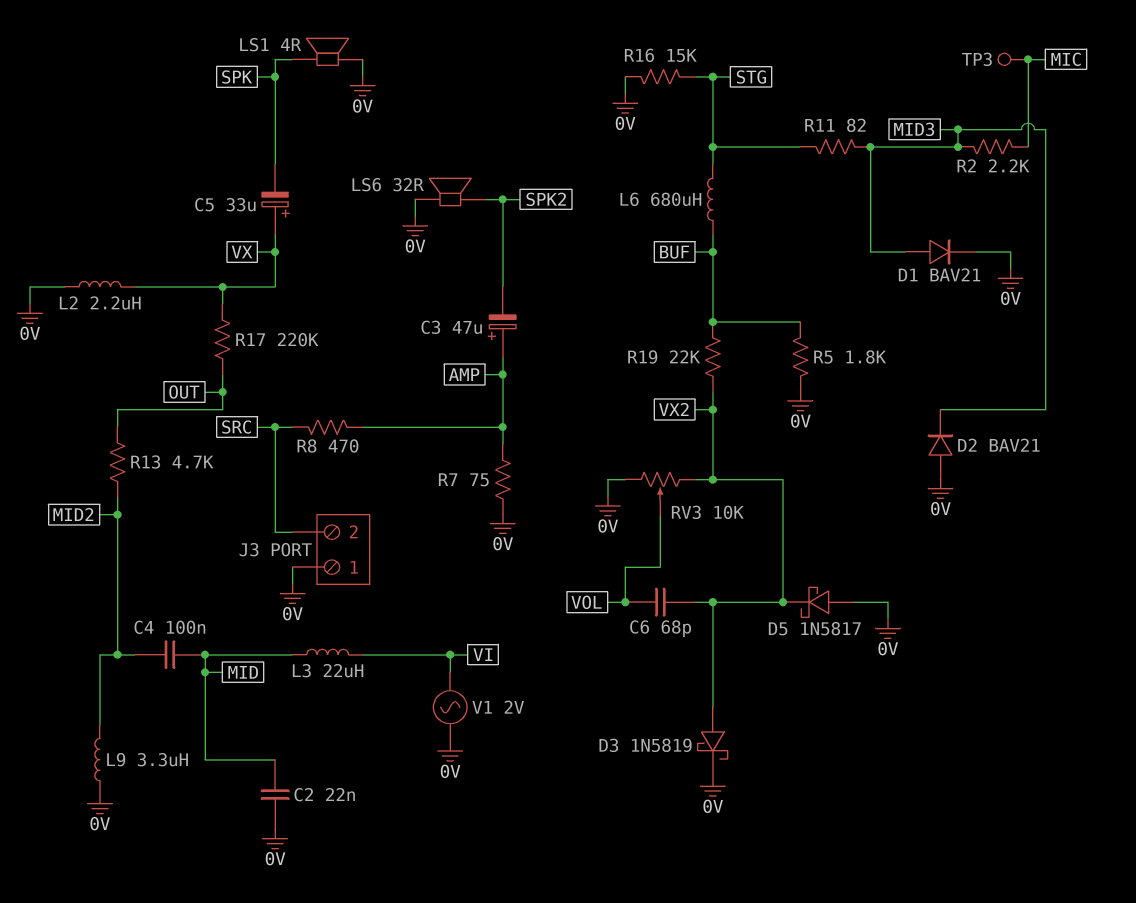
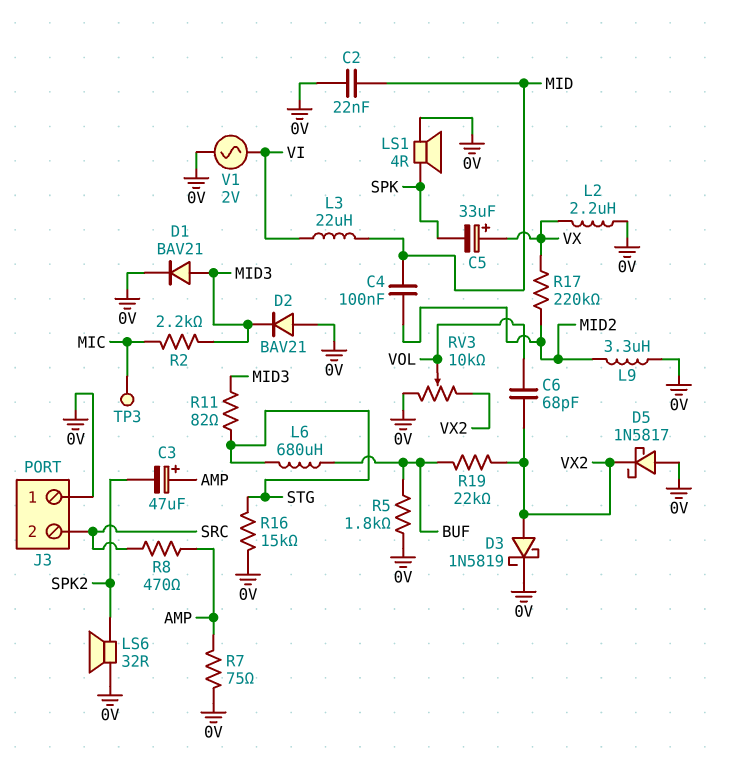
R13: 4.7k (MID2, OUT) -> none
R17: 220k (OUT, VX) -> 220k (MID2, VX)

